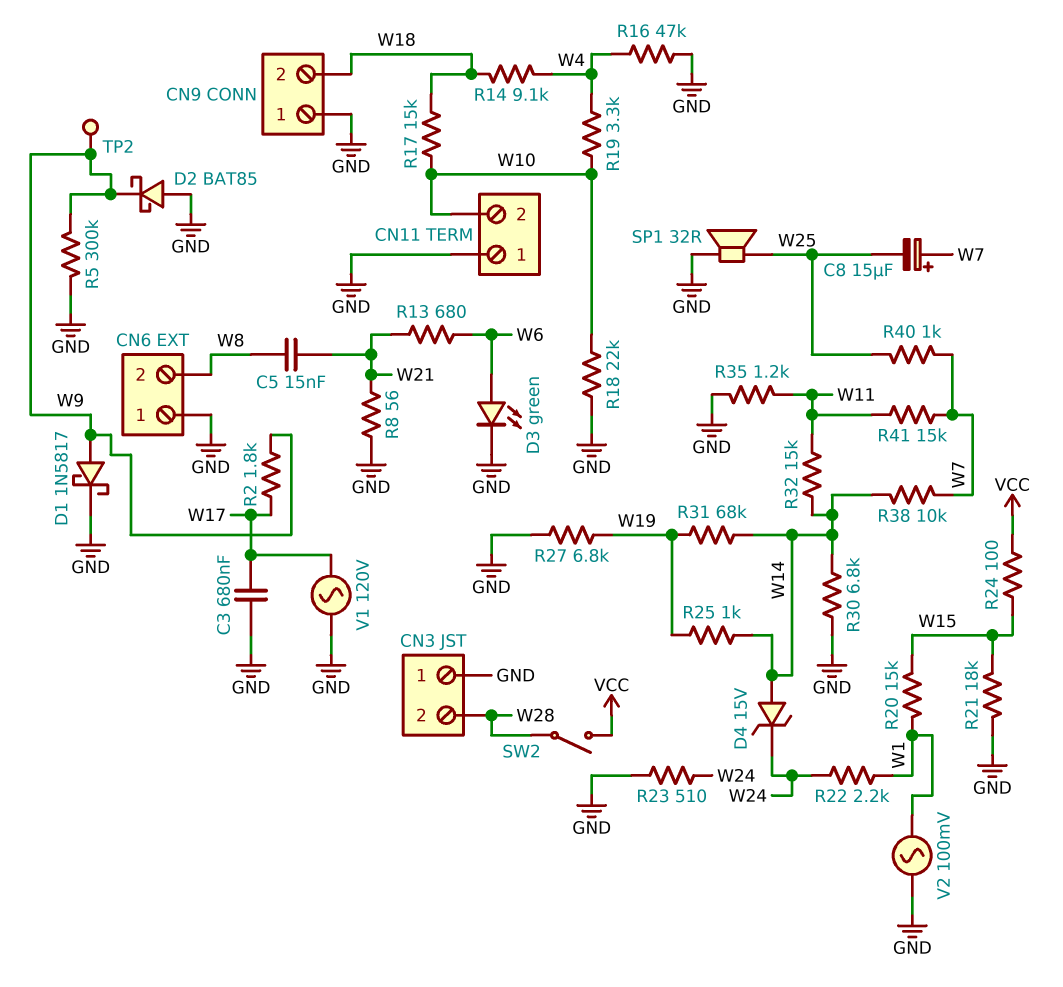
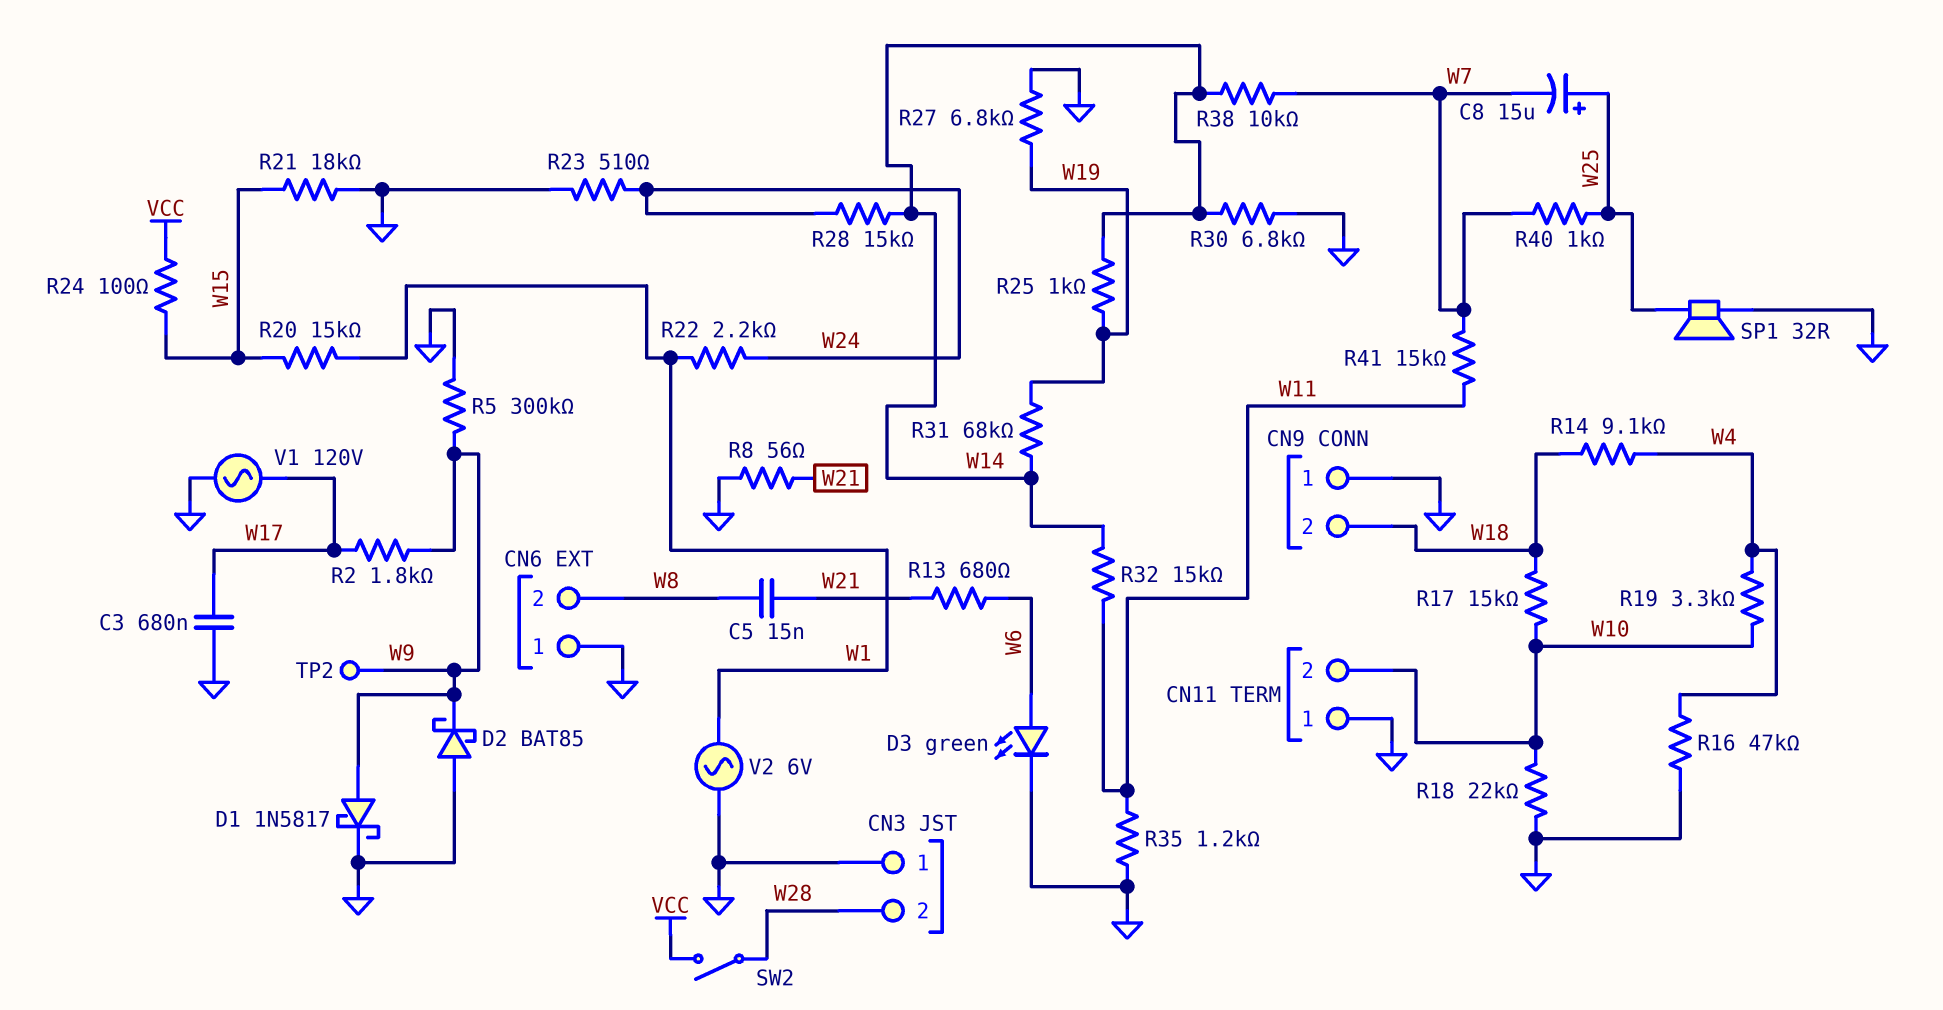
C8: 15uF (plus W7, minus W25) -> 15uF (plus W25, minus W7)
D4: zener 15V (A W14, K W24) -> none
R28: none -> 15k (W14, W24)
V2: AC 100mV (GND, W1) -> AC 6V (GND, W1)

